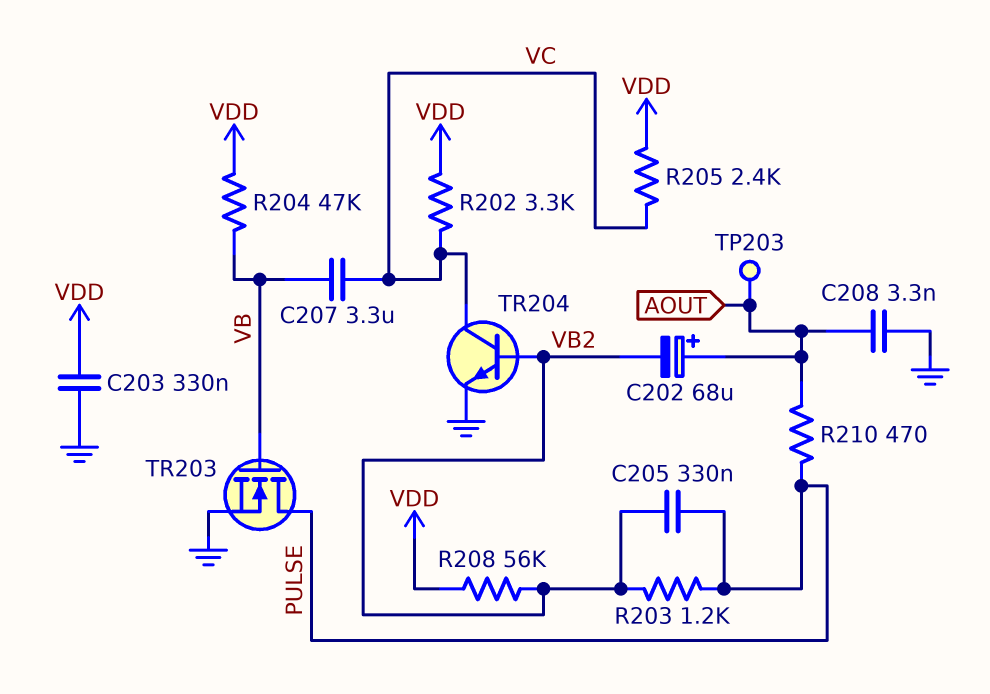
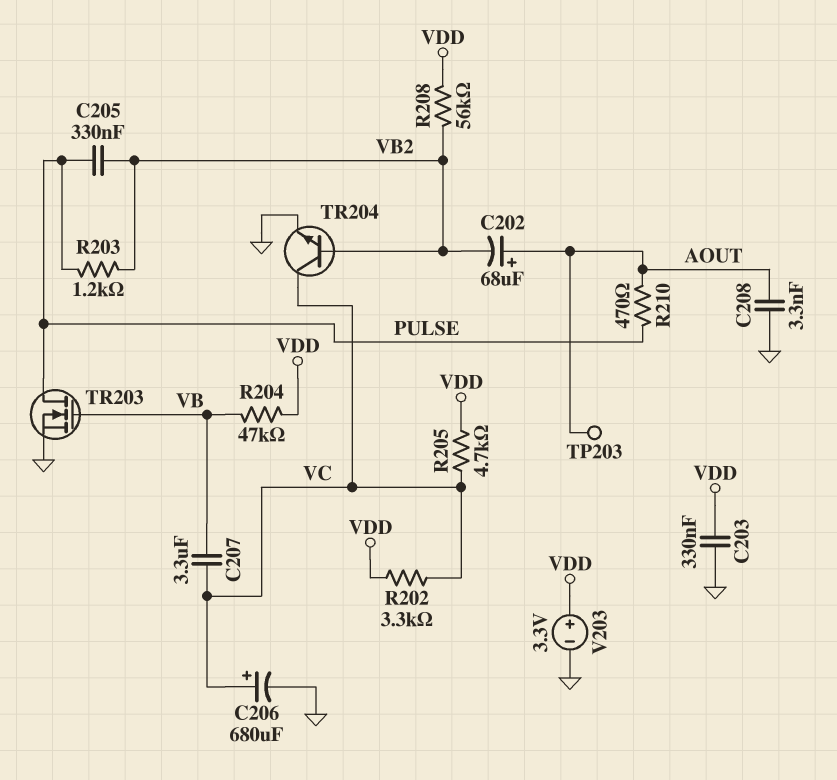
C206: none -> 680uF (plus VC, minus GND)
R205: 2.4k (VC, VDD) -> 4.7k (VC, VDD)
V203: none -> 3.3V (plus VDD, minus GND)

